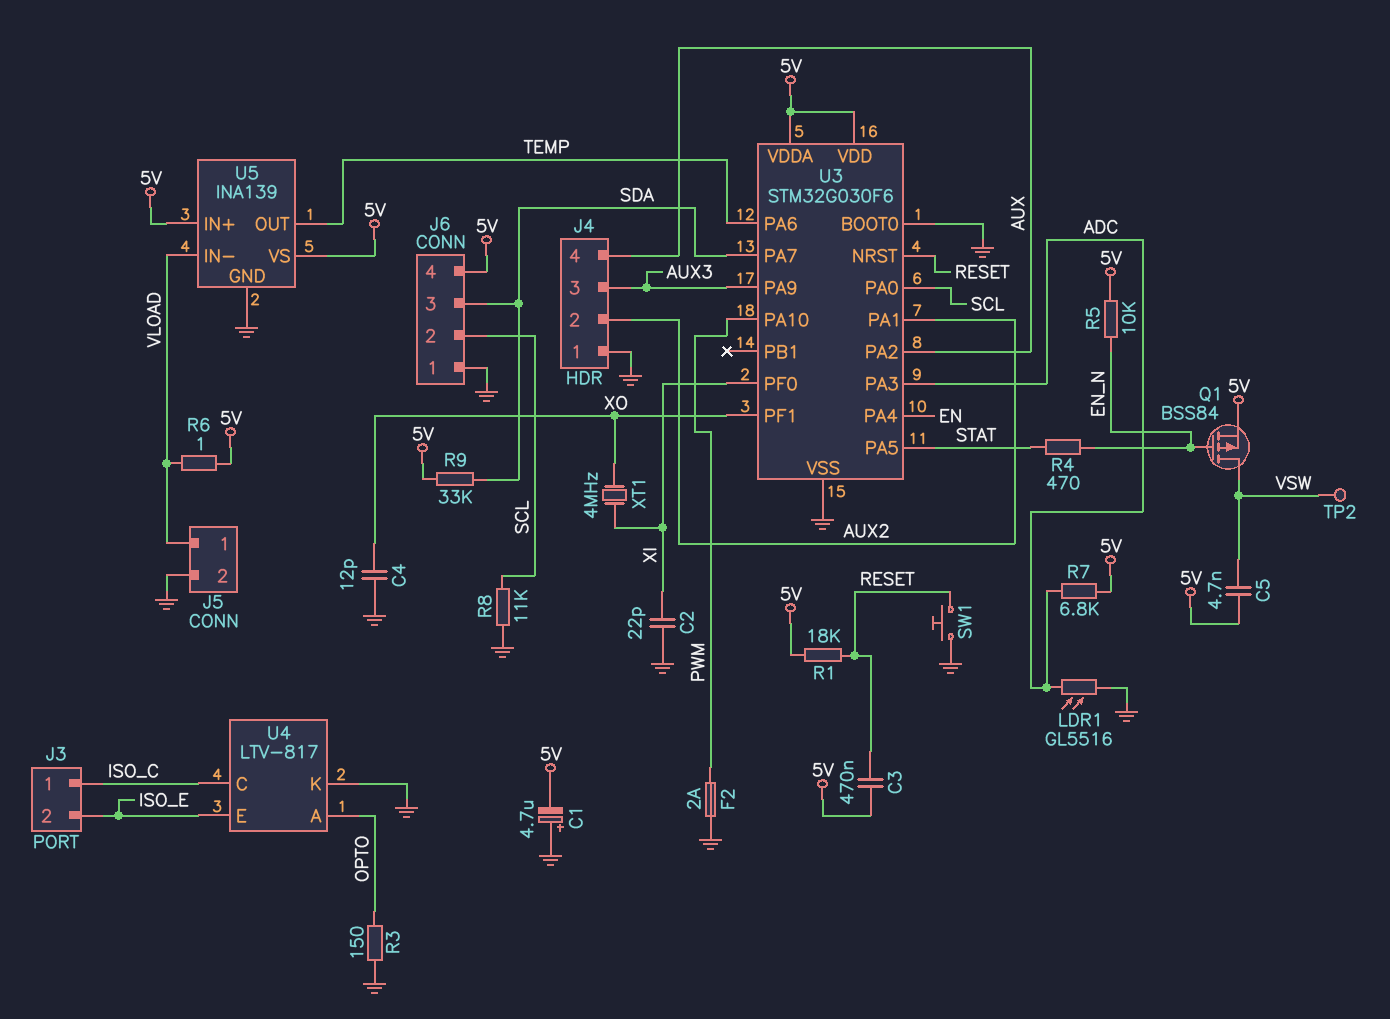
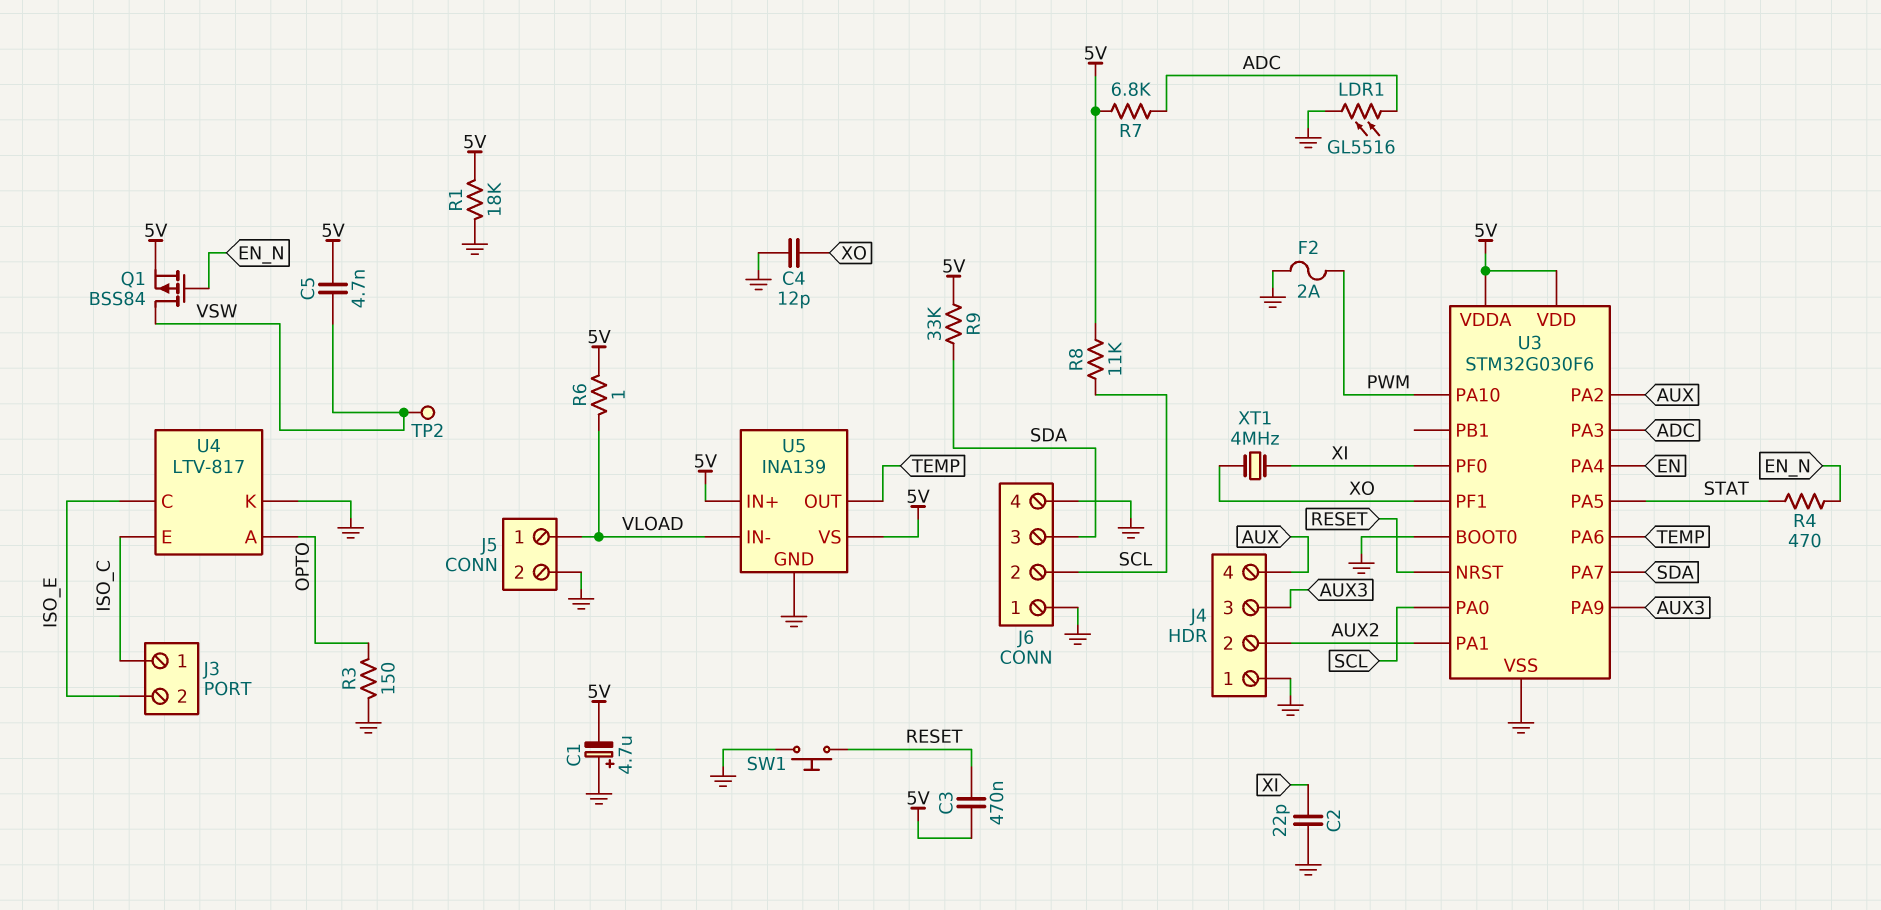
J6 pin 4: 5V -> GND
R1: 18k (5V, RESET) -> 18k (5V, GND)
R5: 10k (5V, EN_N) -> none
R8: 11k (GND, SCL) -> 11k (5V, SCL)
U4 pin C: ISO_C -> ISO_E
U4 pin E: ISO_E -> ISO_C

